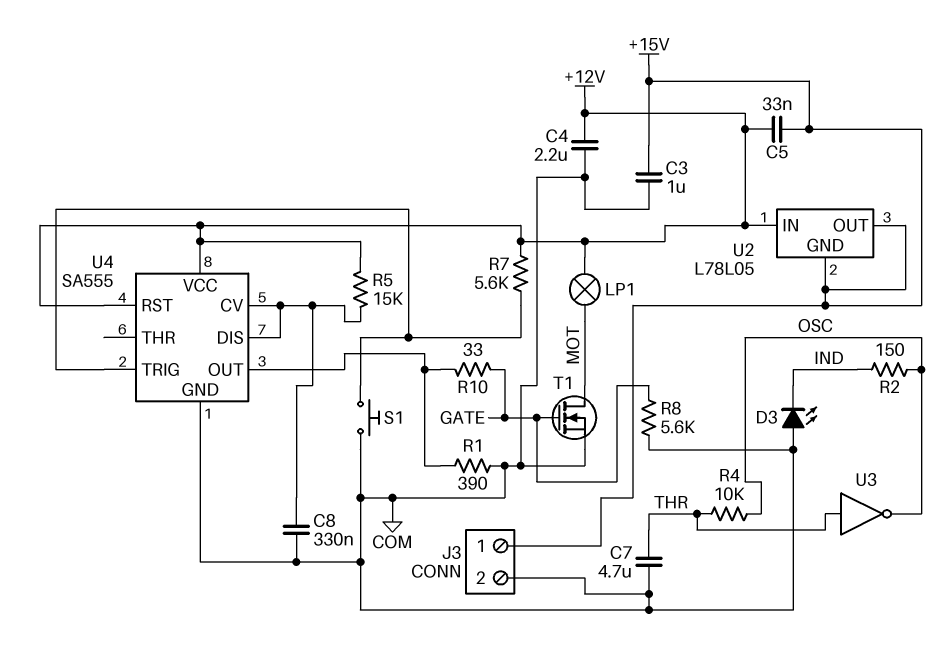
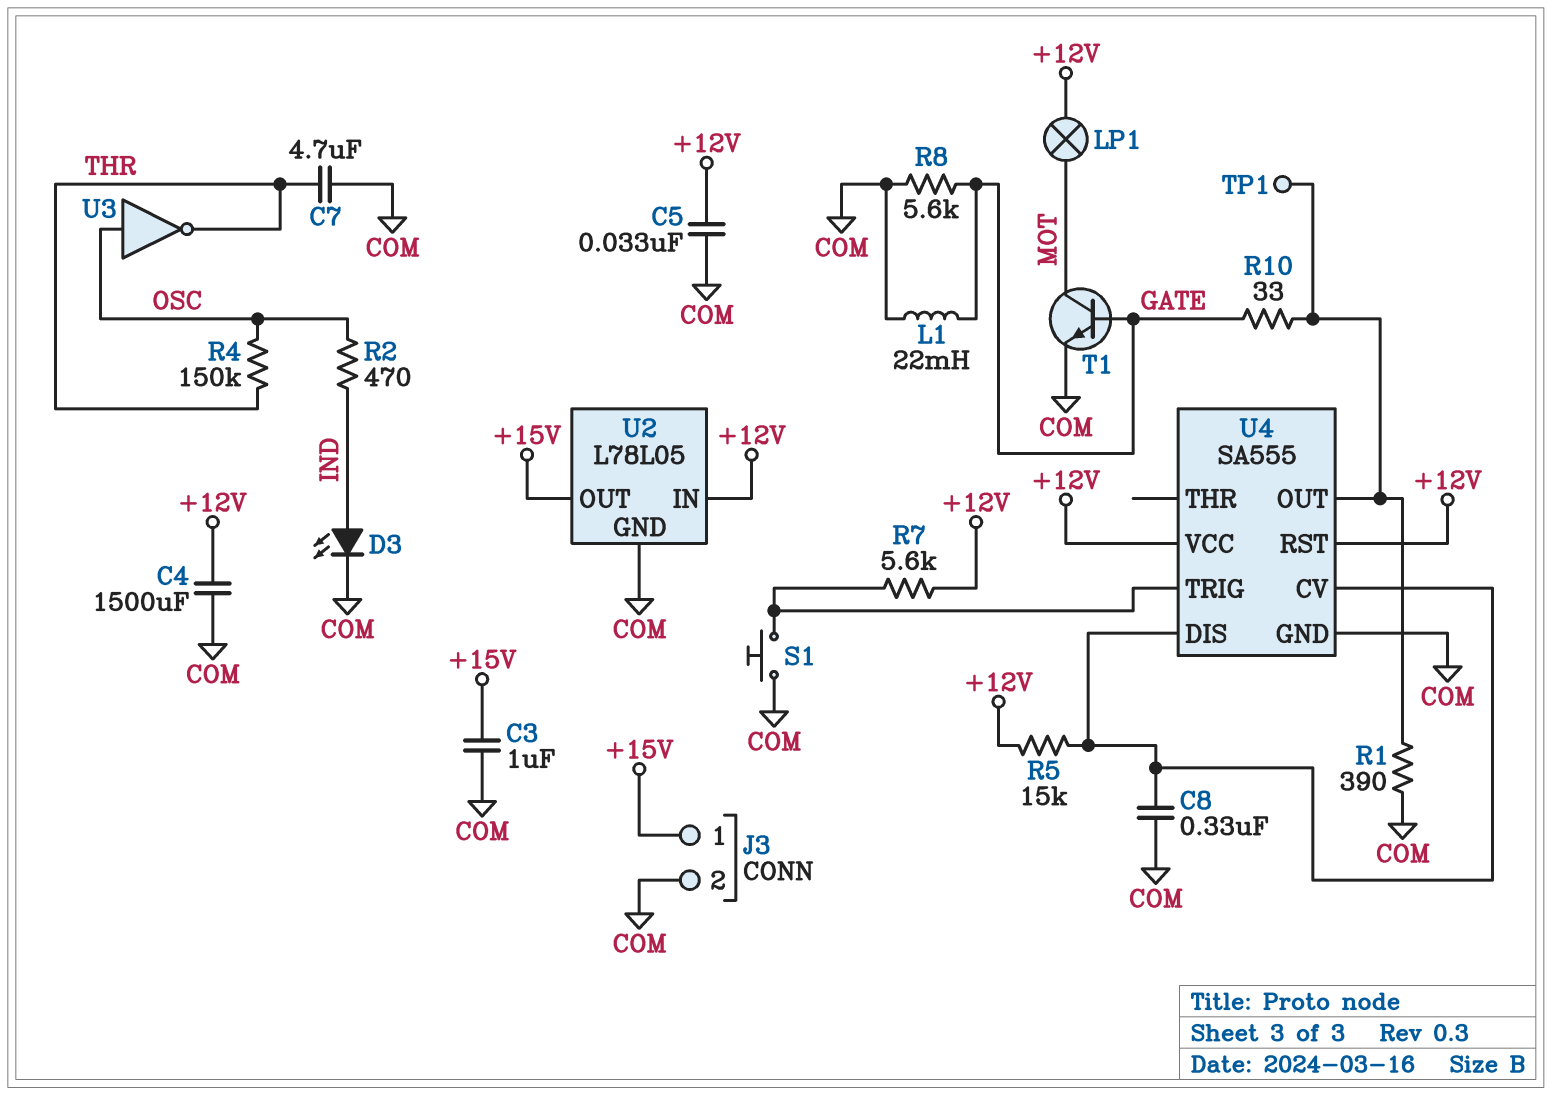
C4: 2.2uF (+12V, COM) -> 1500uF (+12V, COM)
C5: 33nF (+12V, +15V) -> 33nF (+12V, COM)
D3: LED (A COM, K IND) -> LED (A IND, K COM)
L1: none -> 22mH (COM, GATE)
R2: 150 (IND, OSC) -> 470 (IND, OSC)
R4: 10k (OSC, THR) -> 150k (OSC, THR)
T1: NMOS (G GATE, D MOT, S COM) -> NPN (B GATE, C MOT, E COM)
TP1: none -> test point (U4/OUT)
U2 pin GND: +15V -> COM
U3: NOT (in THR, out OSC) -> NOT (in OSC, out THR)

